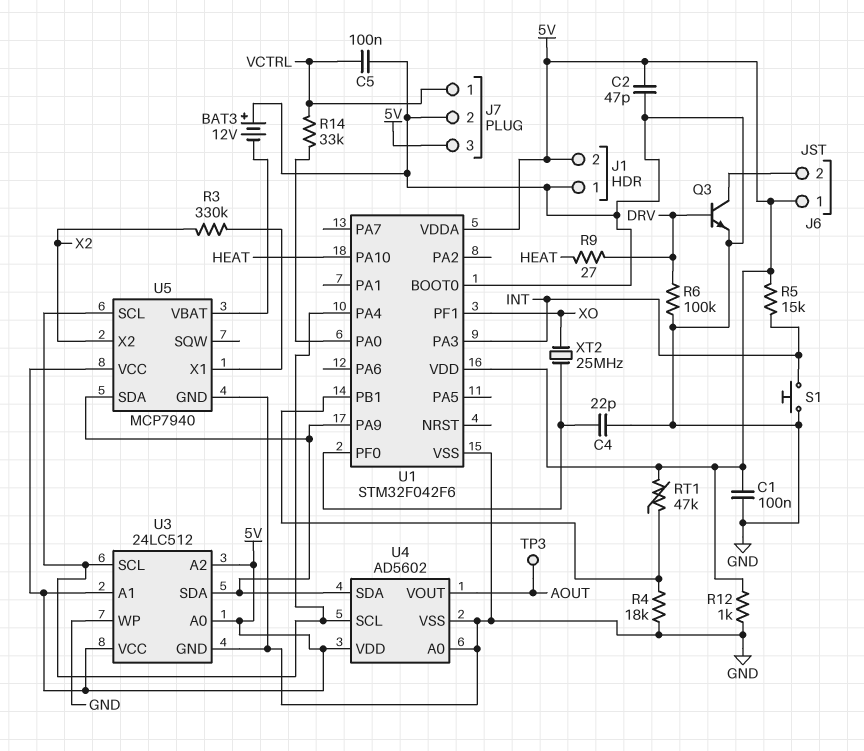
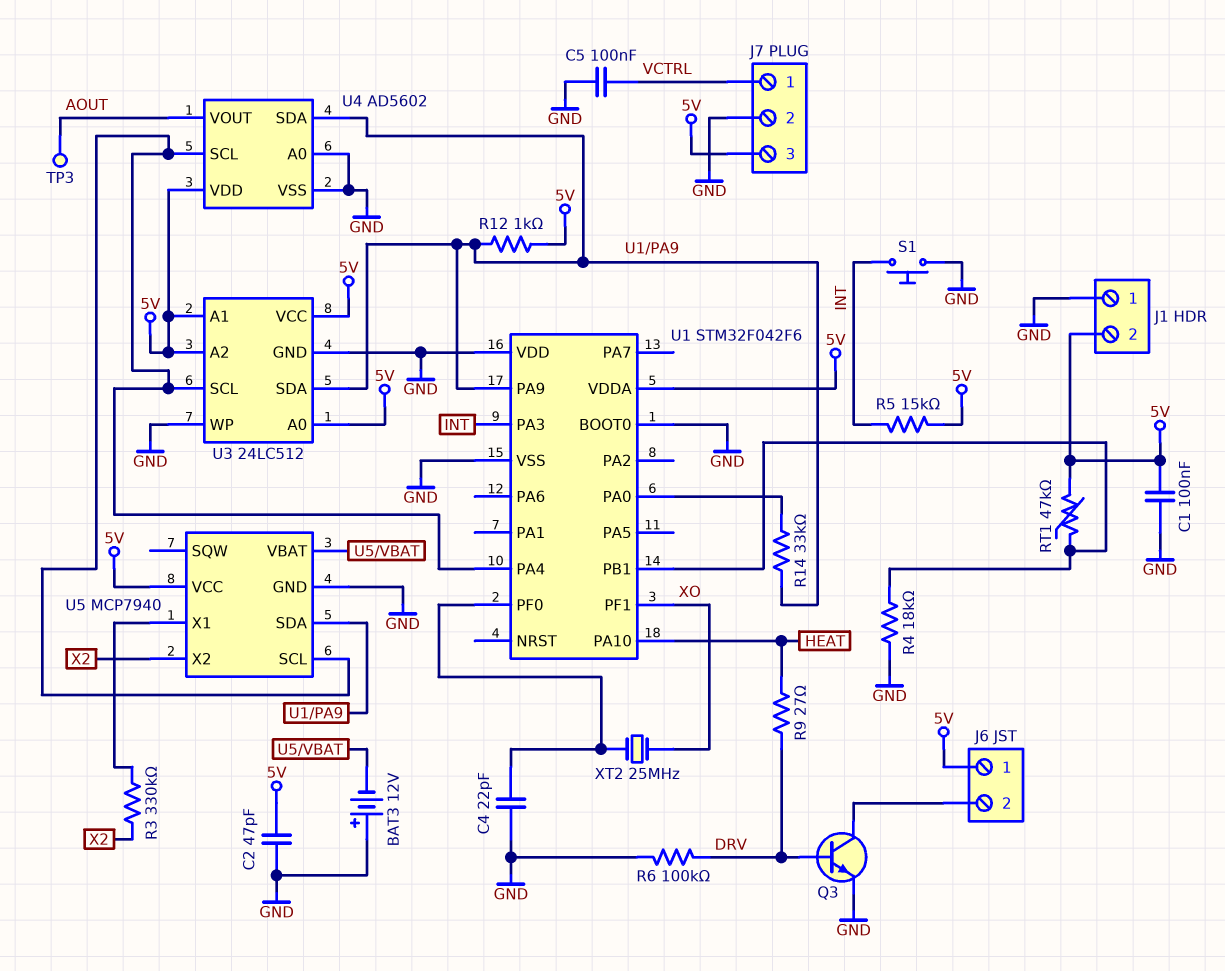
R12: 1k (5V, GND) -> 1k (5V, U1/PA9)
R14: 33k (U1/PA0, VCTRL) -> 33k (U1/PA0, U1/PA9)
U1 pin VDD: 5V -> GND

